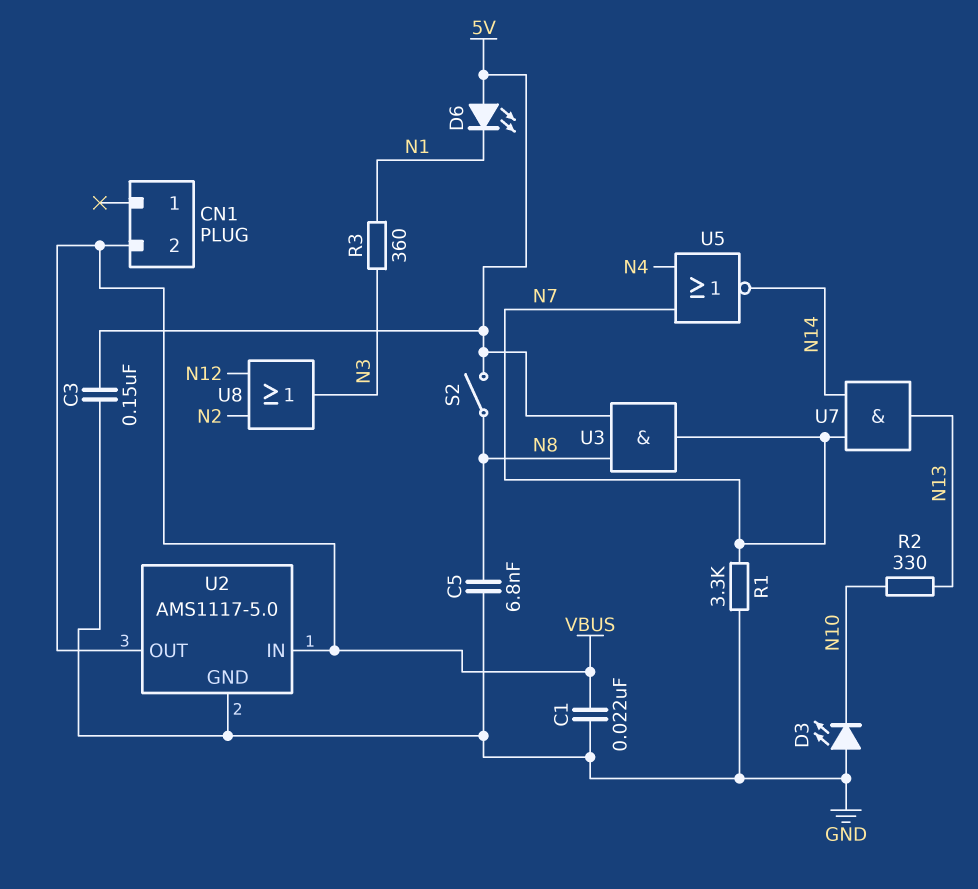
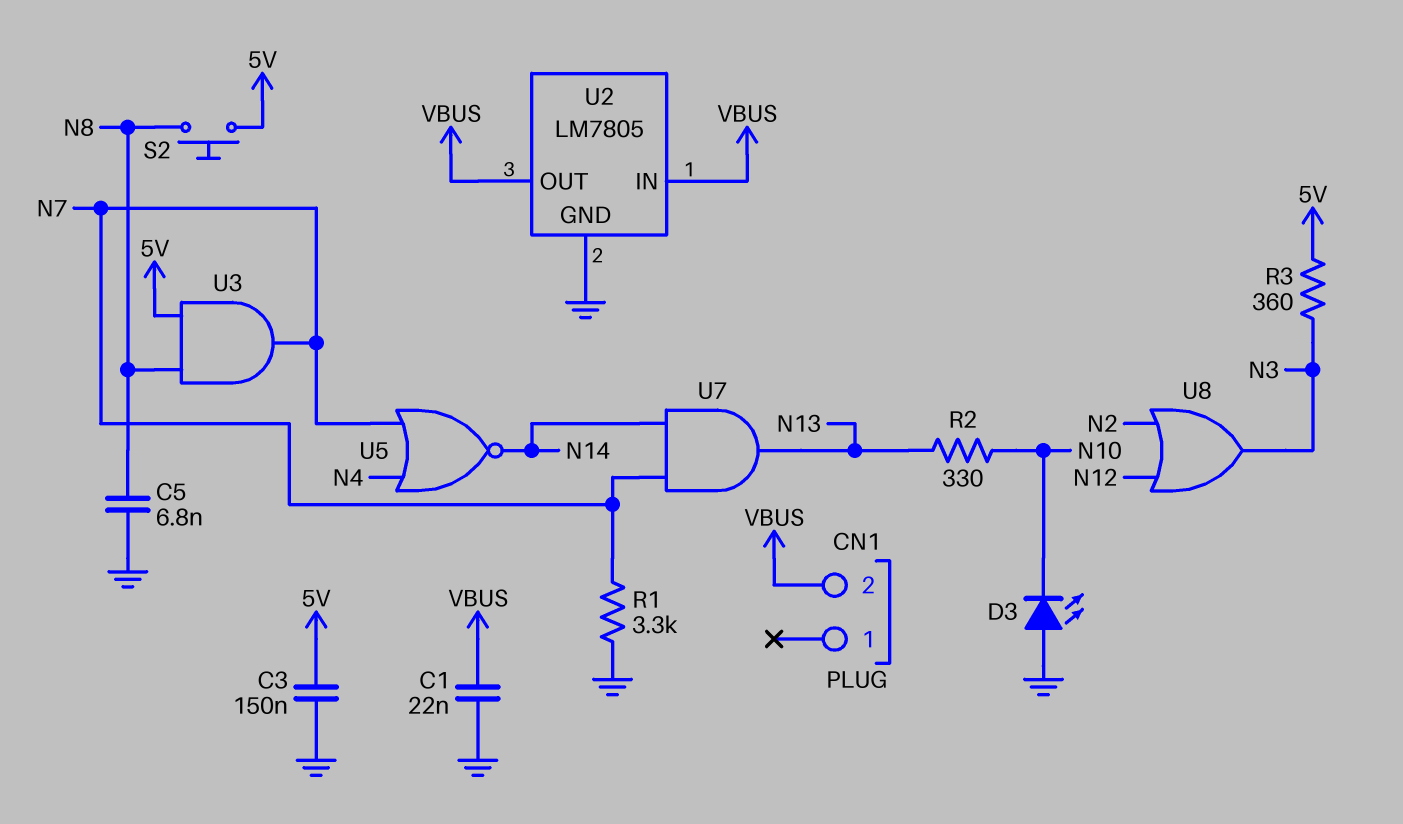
D6: LED (A 5V, K N1) -> none
R3: 360 (N1, N3) -> 360 (5V, N3)
S2: switch (5V, N8) -> button (5V, N8)
U2: AMS1117-5.0 -> LM7805

